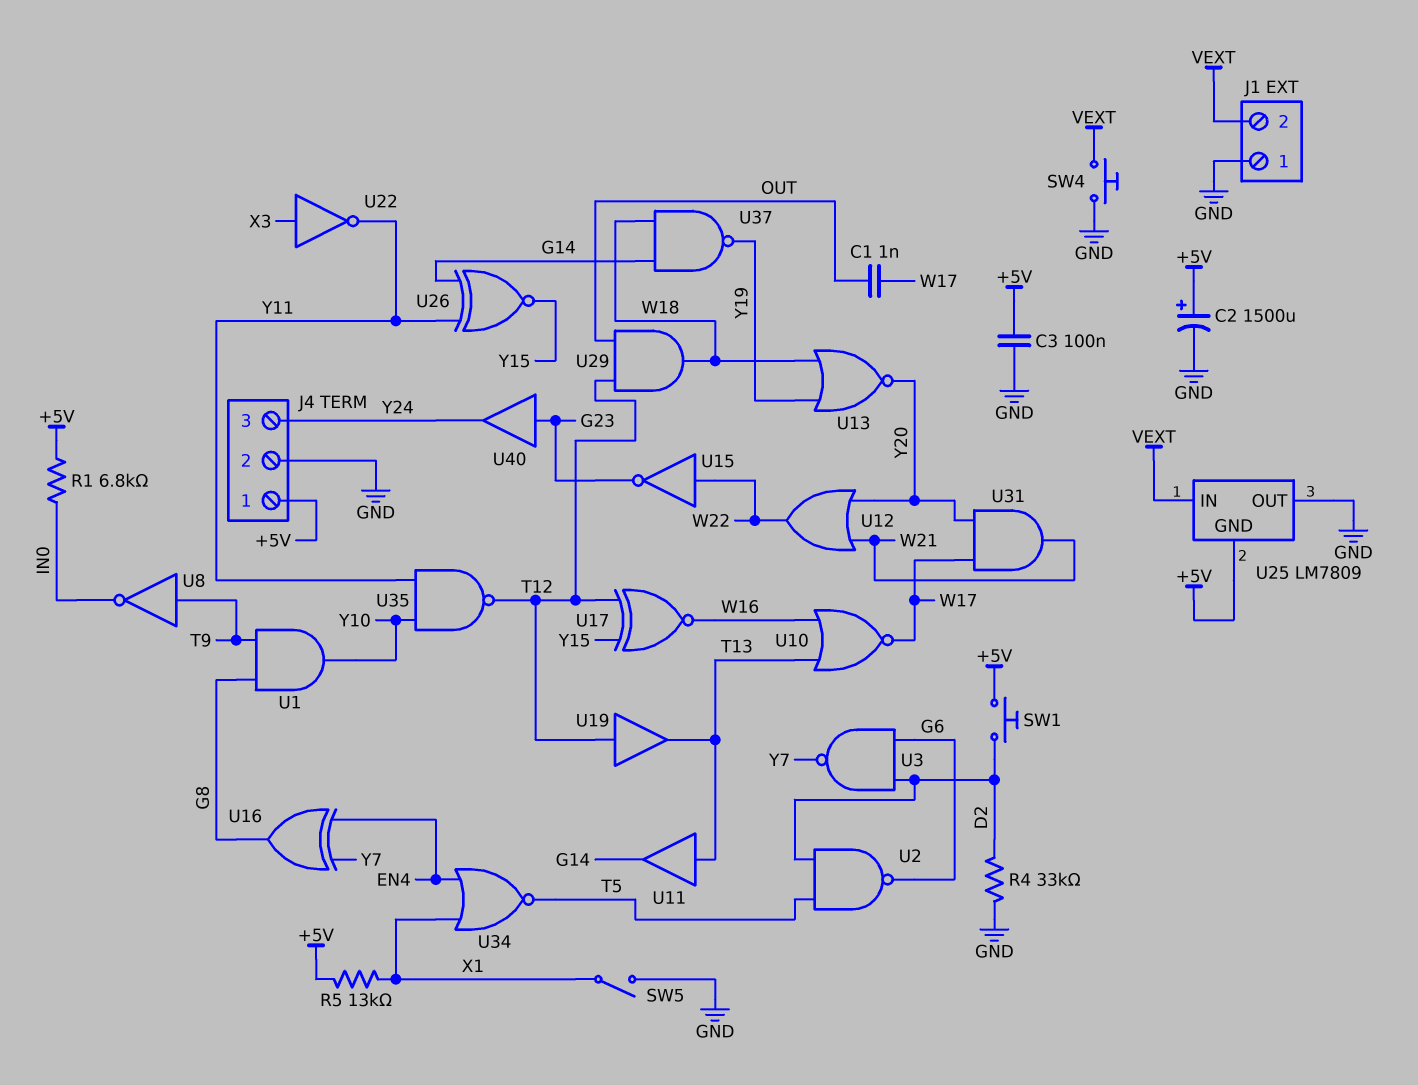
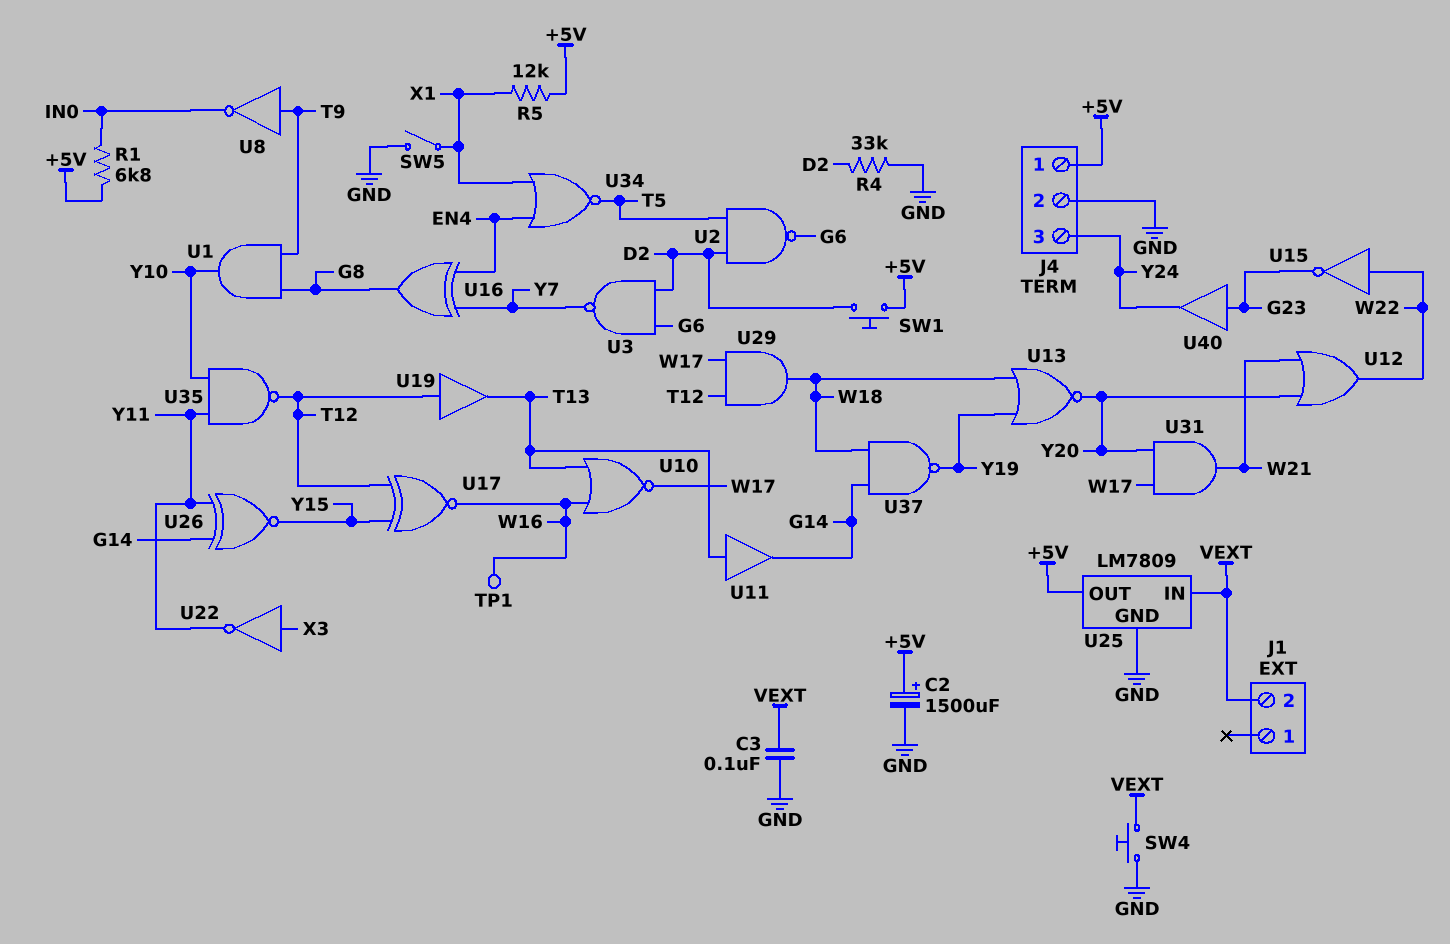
C1: 1nF (OUT, W17) -> none
C3: 100nF (+5V, GND) -> 100nF (GND, VEXT)
J1 pin 1: GND -> none
R5: 13k (+5V, X1) -> 12k (+5V, X1)
TP1: none -> test point (W16)
U25 pin GND: +5V -> GND
U25 pin OUT: GND -> +5V
U29: AND (in OUT, in T12, out W18) -> AND (in T12, in W17, out W18)

